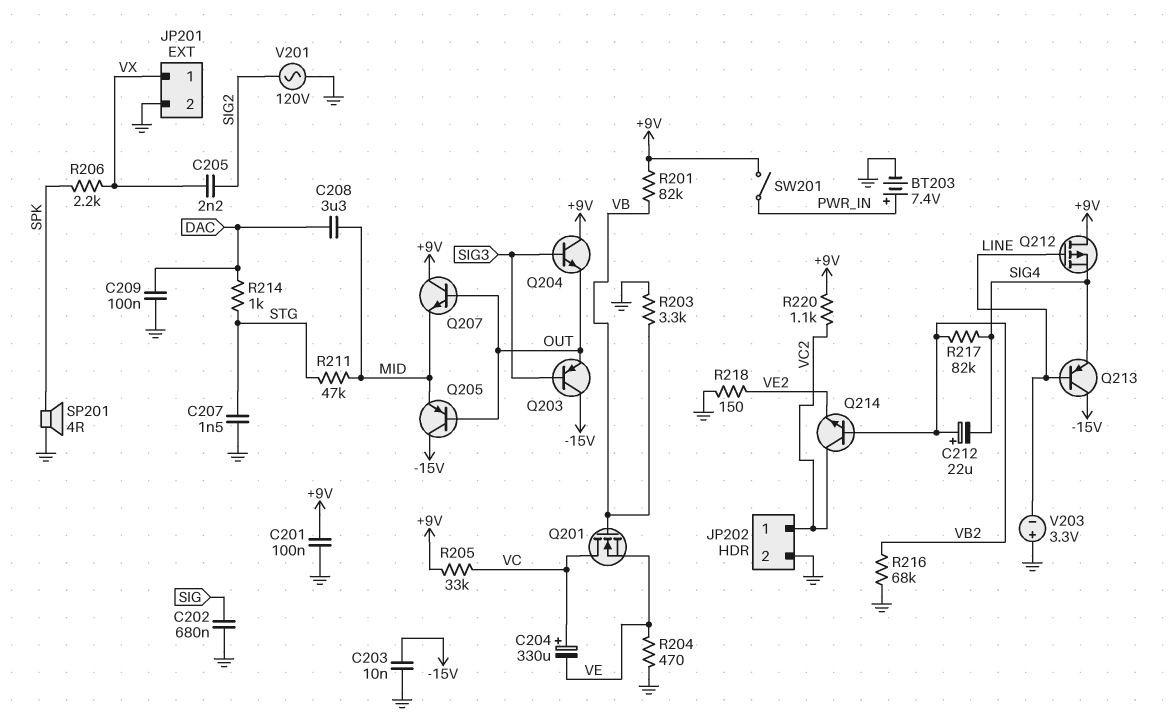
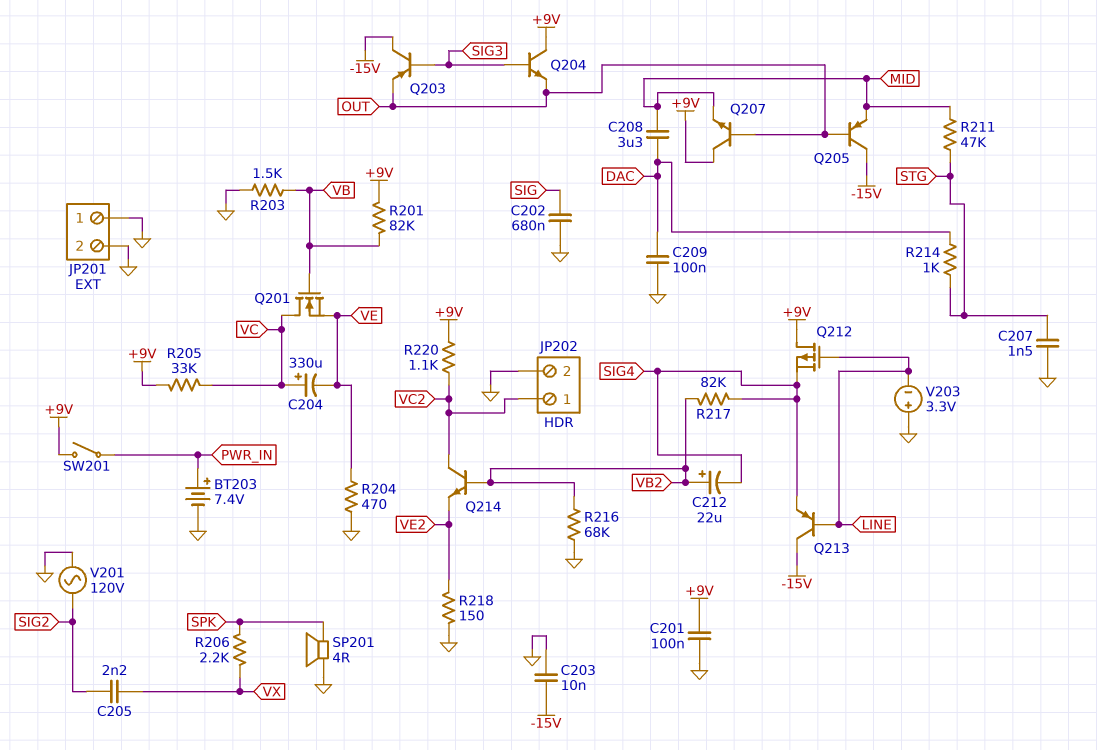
JP201 pin 1: VX -> GND
R203: 3.3k (GND, VB) -> 1.5k (GND, VB)

